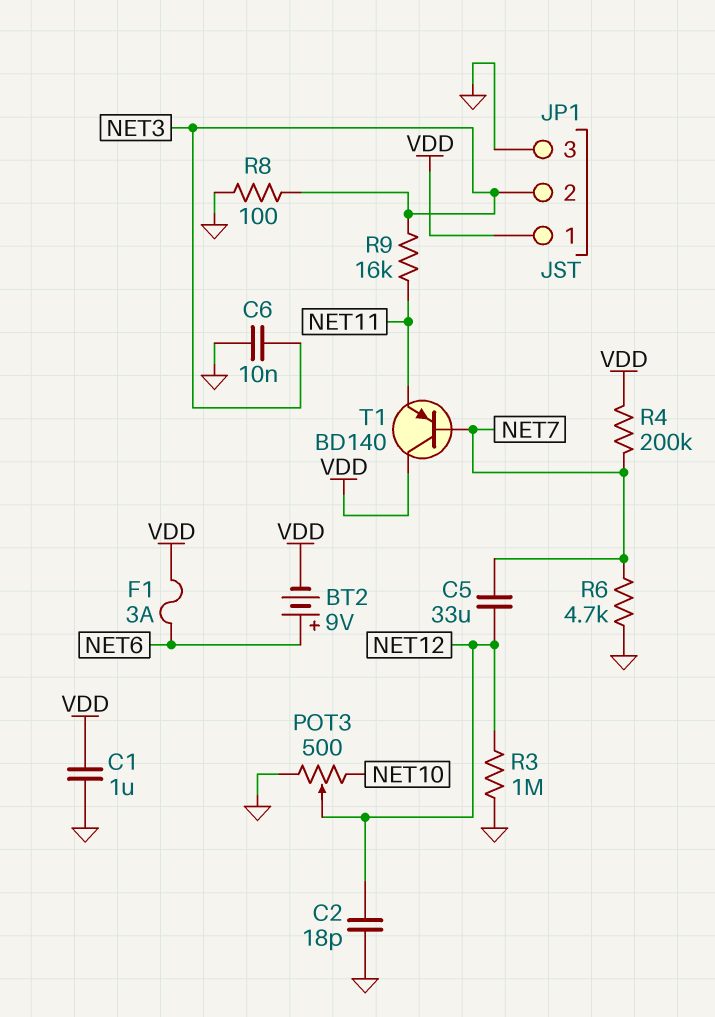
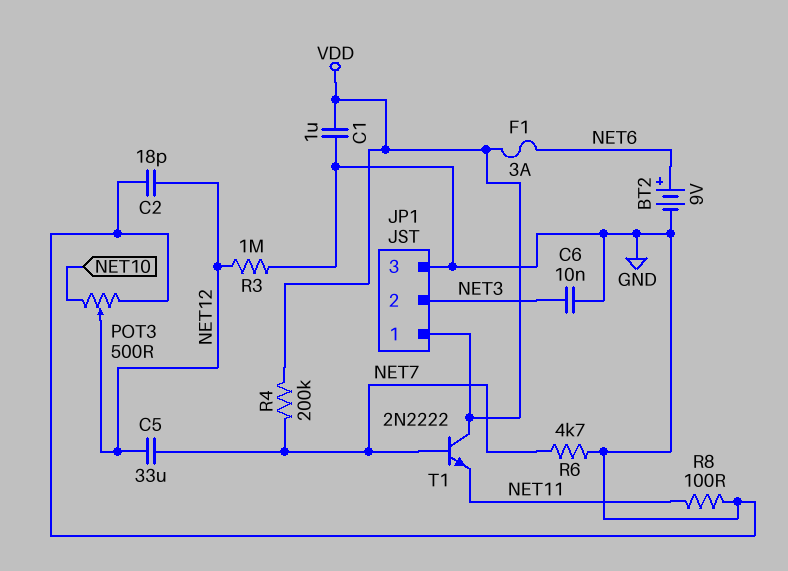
BT2: 9V (plus NET6, minus VDD) -> 9V (plus NET6, minus GND)
R8: 100 (GND, NET3) -> 100 (GND, NET11)
R9: 16k (NET3, NET11) -> none
T1: PNP BD140 (B NET7, C VDD, E NET11) -> NPN 2N2222 (B NET7, C VDD, E NET11)

